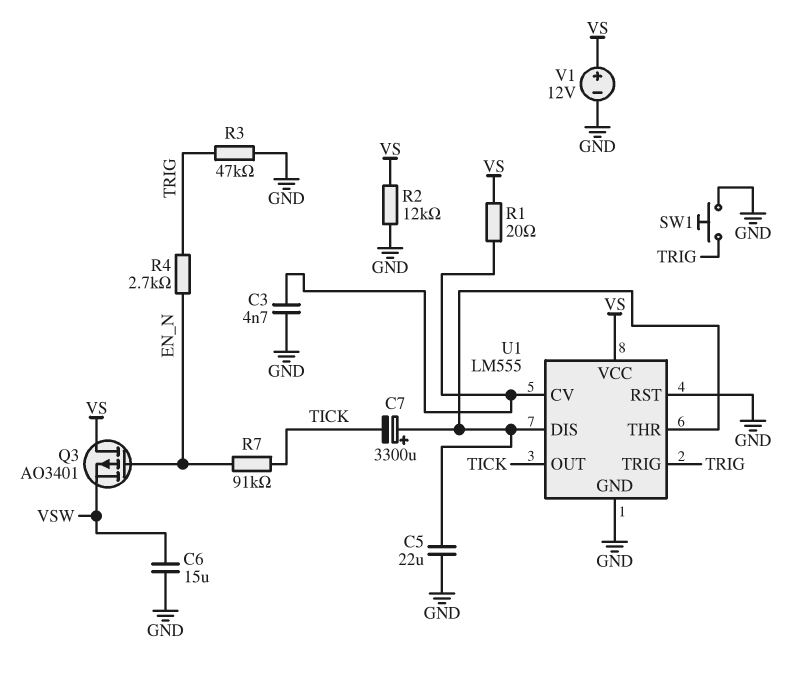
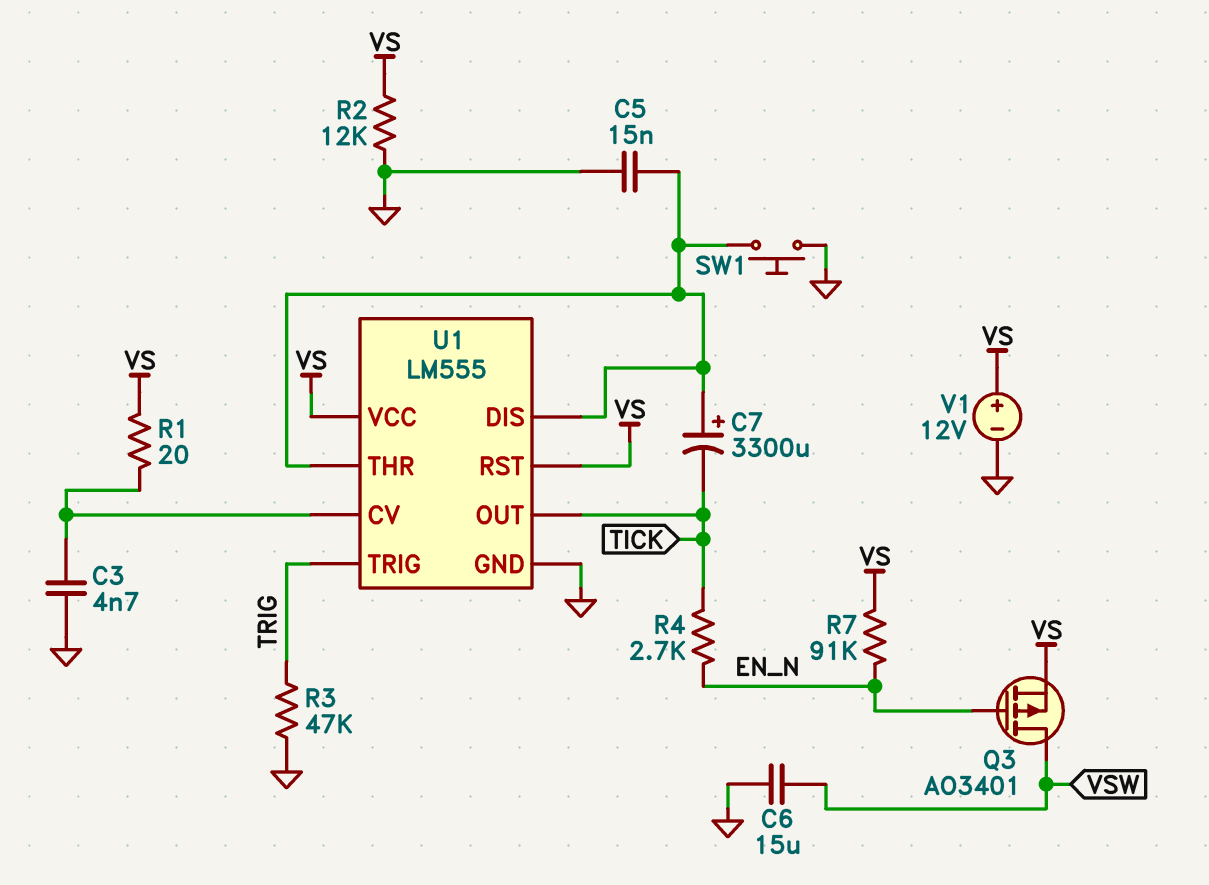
C5: 22uF (GND, U1/DIS) -> 15nF (GND, U1/DIS)
Q3: PMOS AO3401 (G EN_N, D VS, S VSW) -> PMOS AO3401 (G EN_N, D VSW, S VS)
R4: 2.7k (EN_N, TRIG) -> 2.7k (EN_N, TICK)
R7: 91k (EN_N, TICK) -> 91k (EN_N, VS)
SW1: button (GND, TRIG) -> button (GND, U1/DIS)
U1 pin RST: GND -> VS

